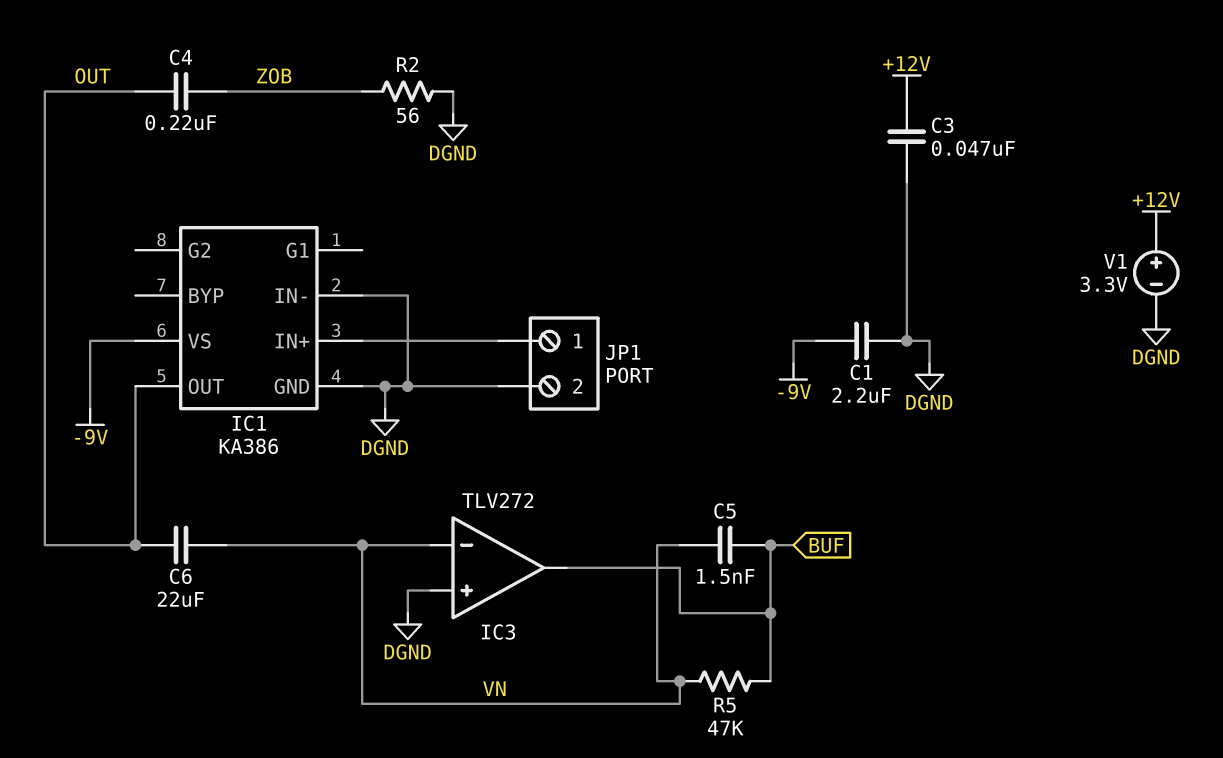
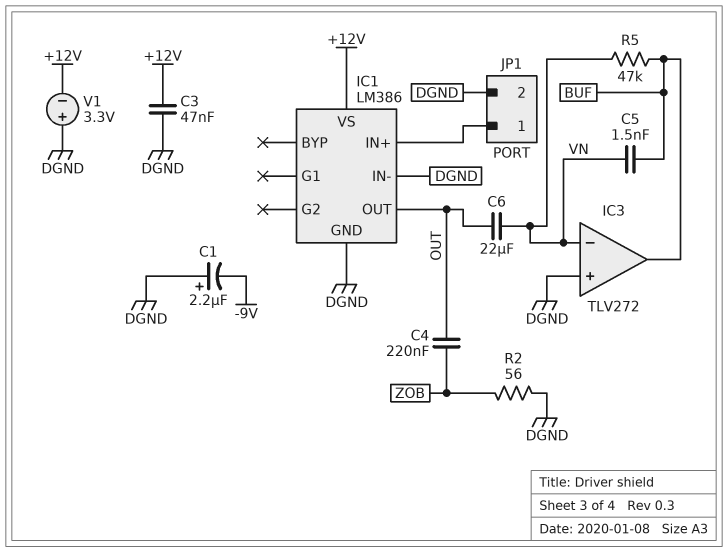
C1: 2.2uF (-9V, DGND) -> 2.2uF (plus DGND, minus -9V)
IC1: KA386 -> LM386
IC1 pin VS: -9V -> +12V
V1: 3.3V (plus +12V, minus DGND) -> 3.3V (plus DGND, minus +12V)

